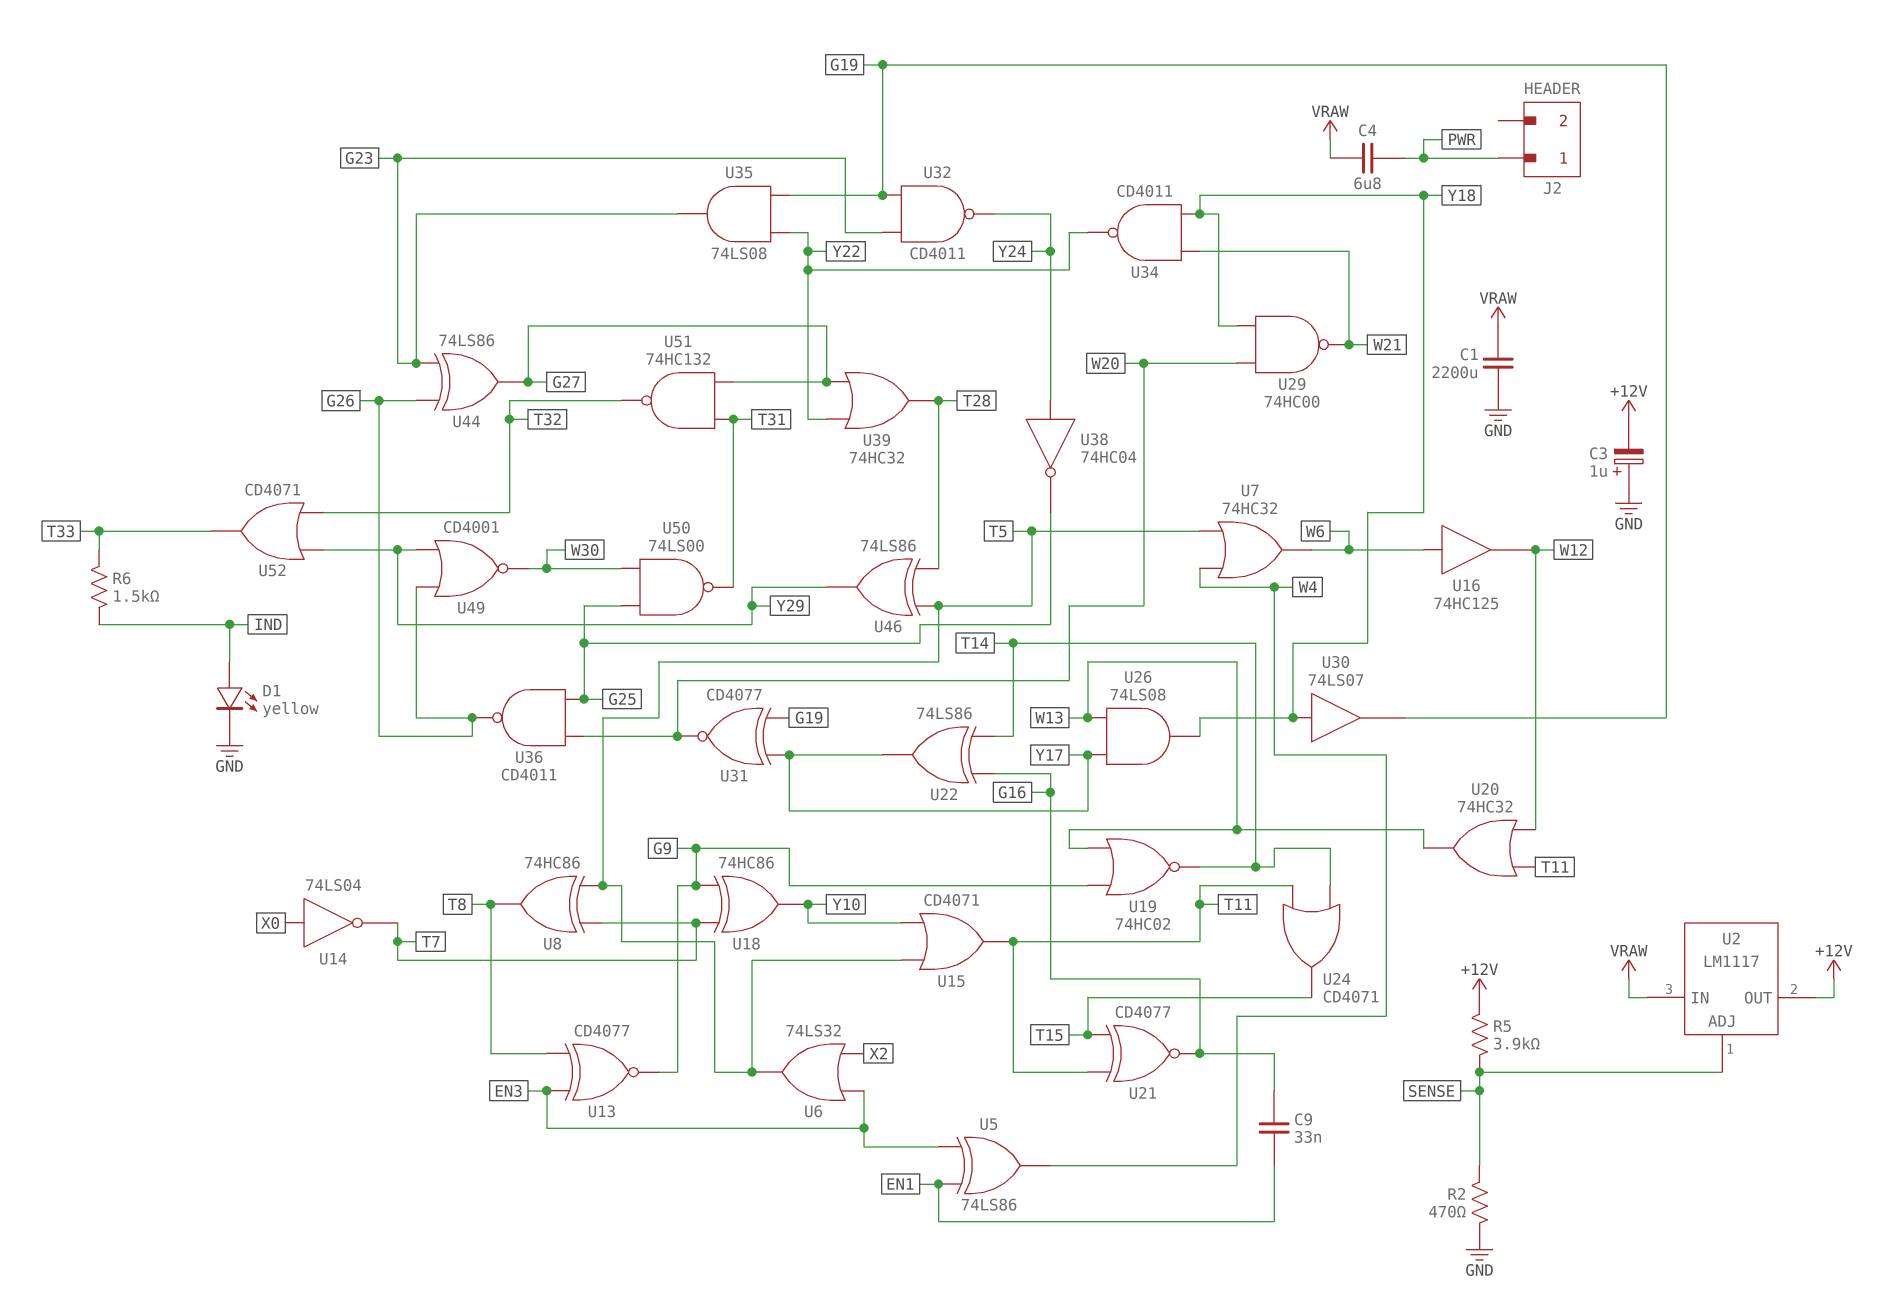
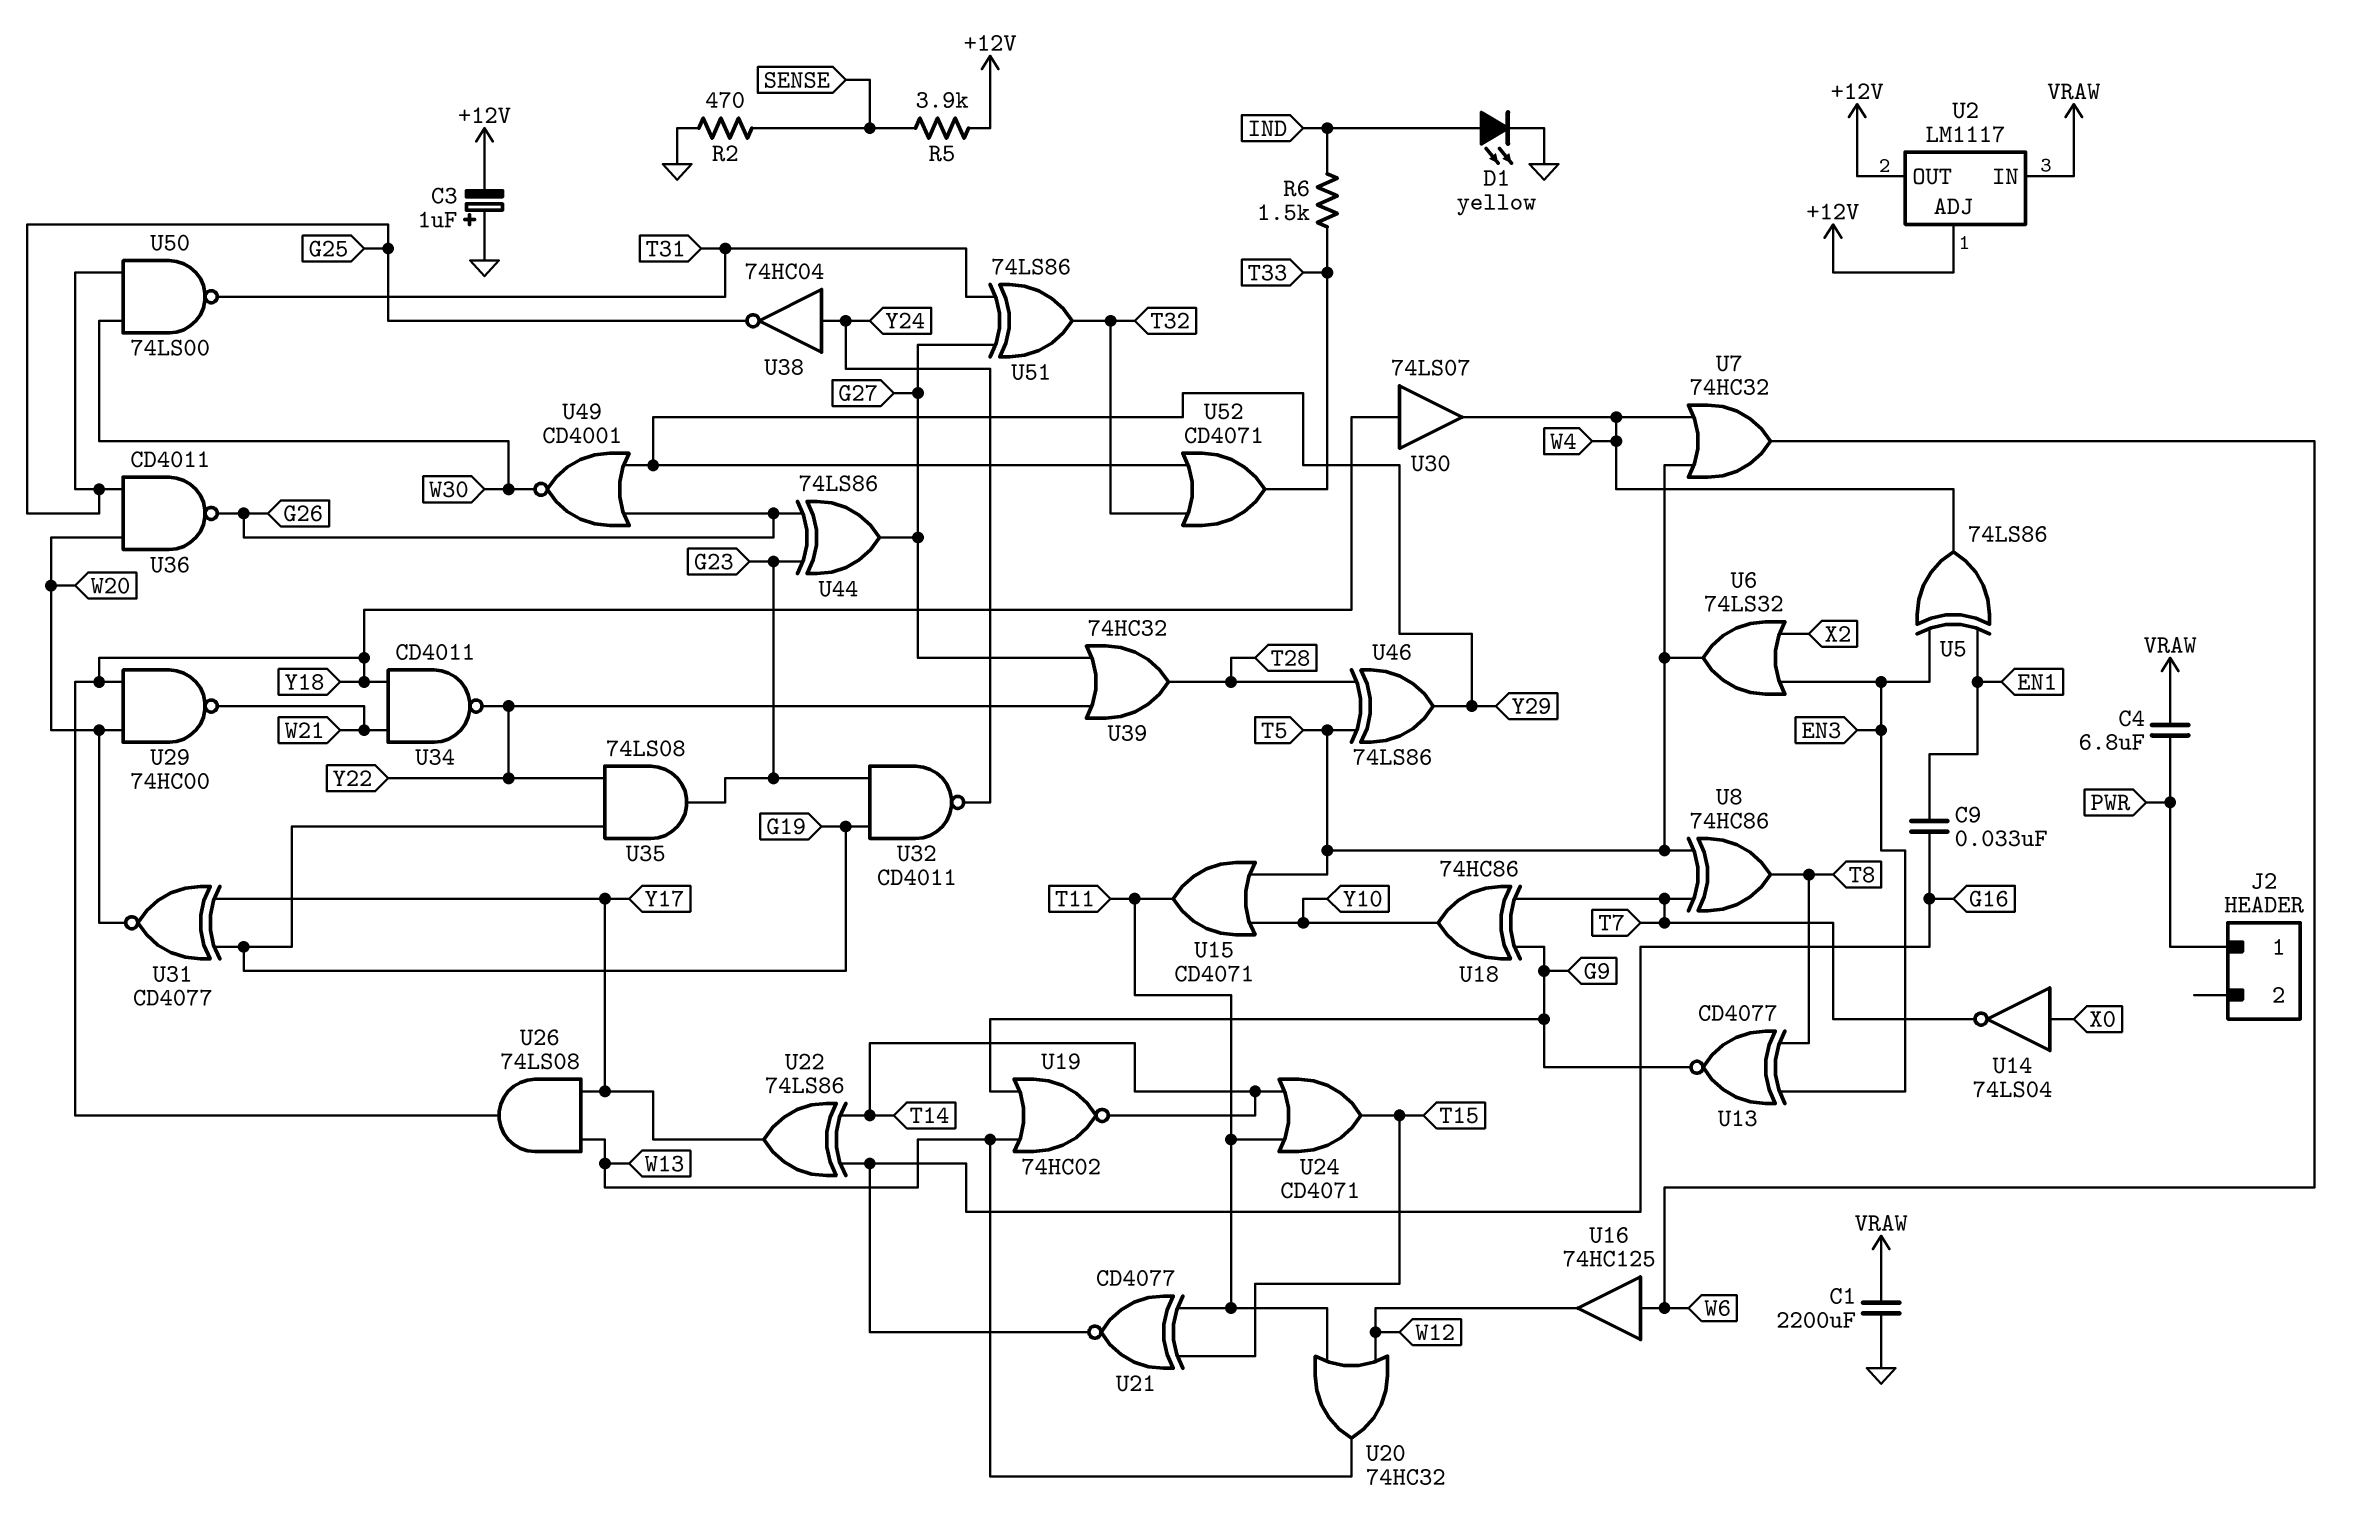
U2 pin ADJ: SENSE -> +12V
U30: buffer 74LS07 (in Y18, out G19) -> buffer 74LS07 (in Y18, out W4)
U51: NAND 74HC132 (in G27, in T31, out T32) -> XOR 74LS86 (in G27, in T31, out T32)

